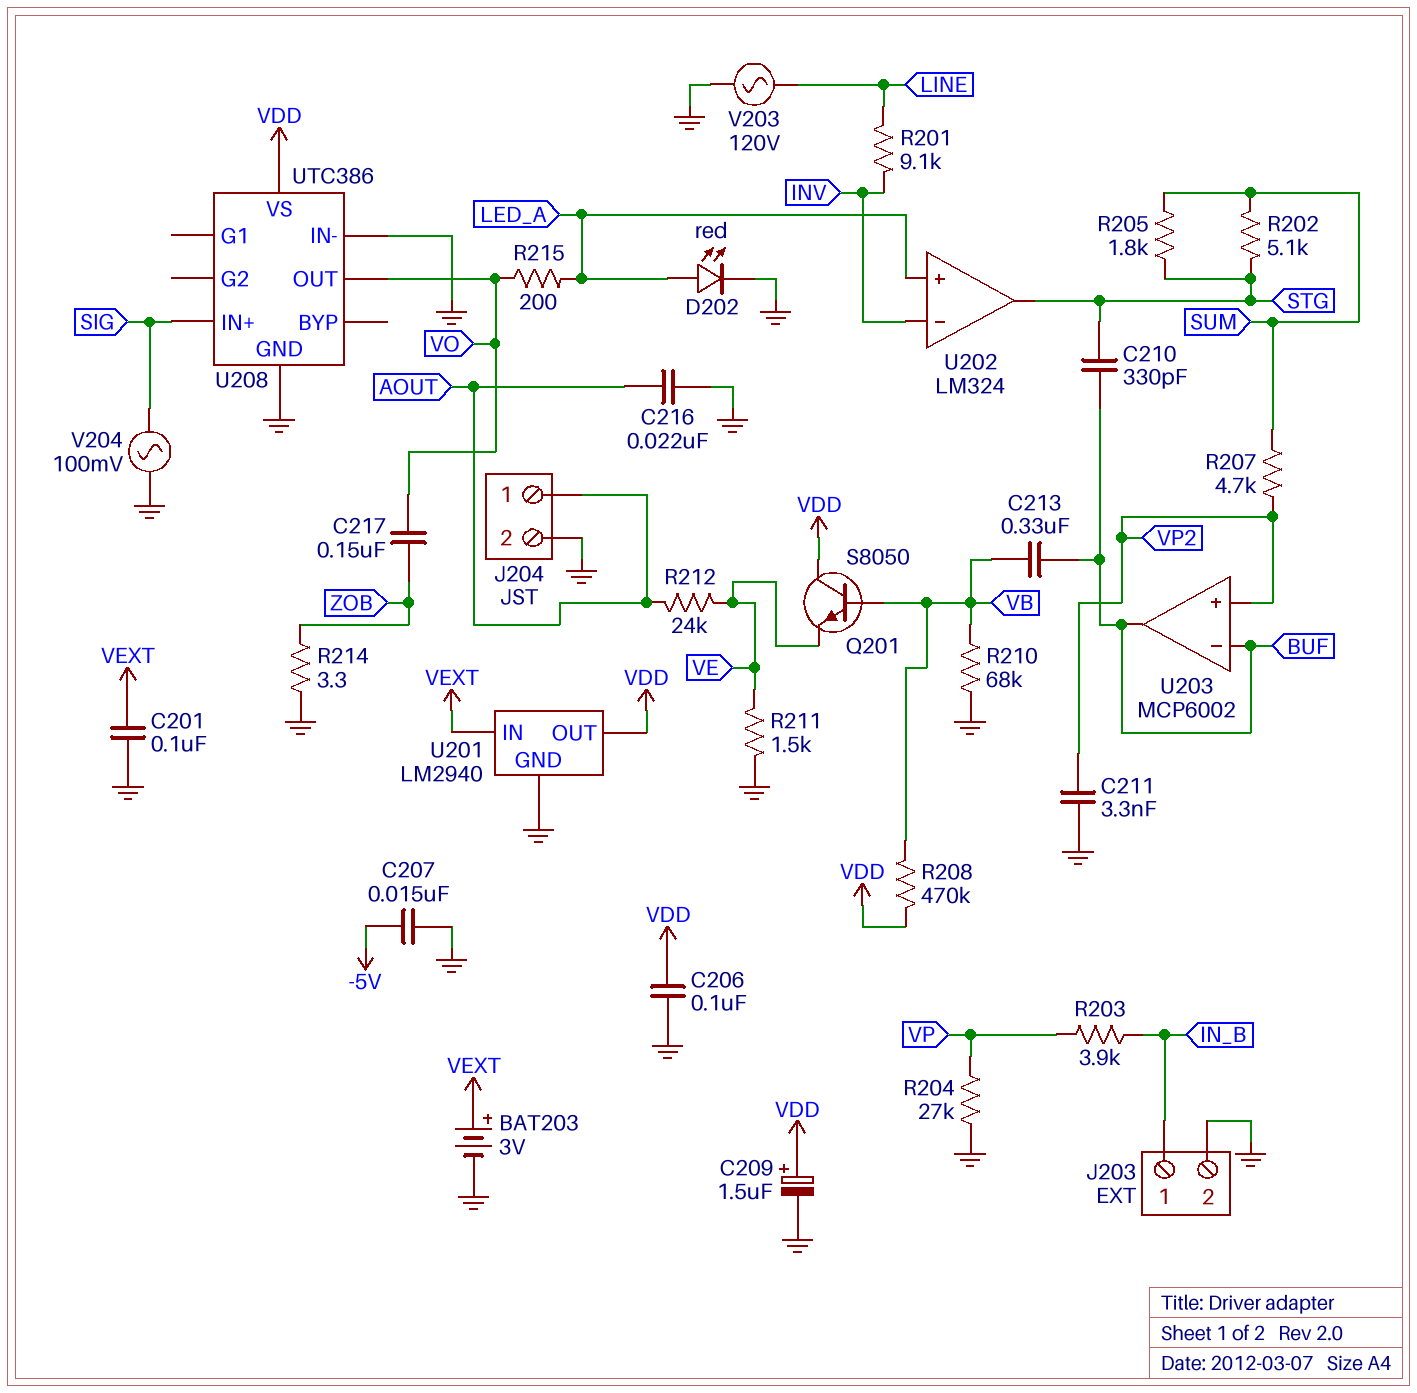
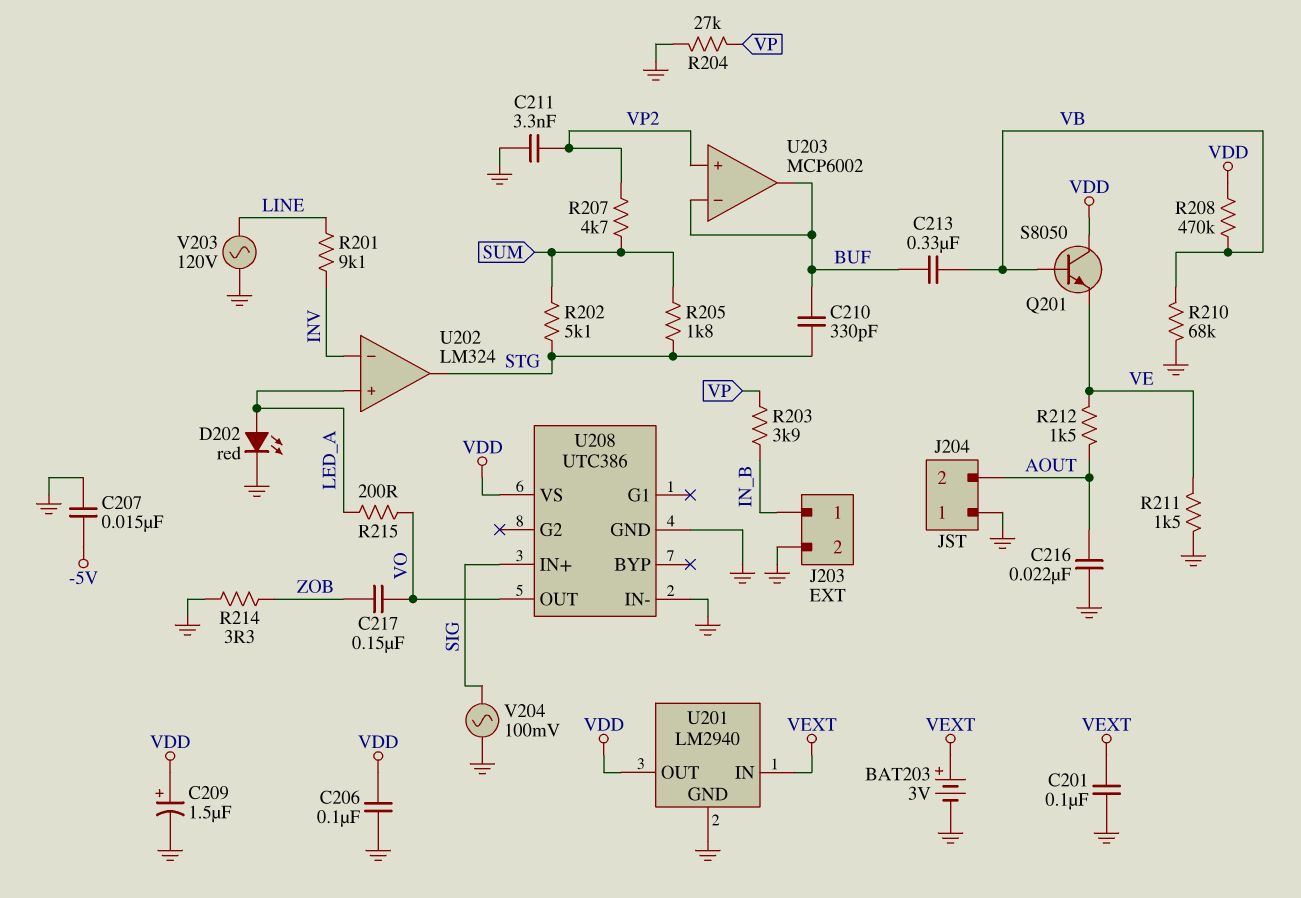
J204 pin 1: AOUT -> GND
J204 pin 2: GND -> AOUT
R212: 24k (AOUT, VE) -> 1.5k (AOUT, VE)

